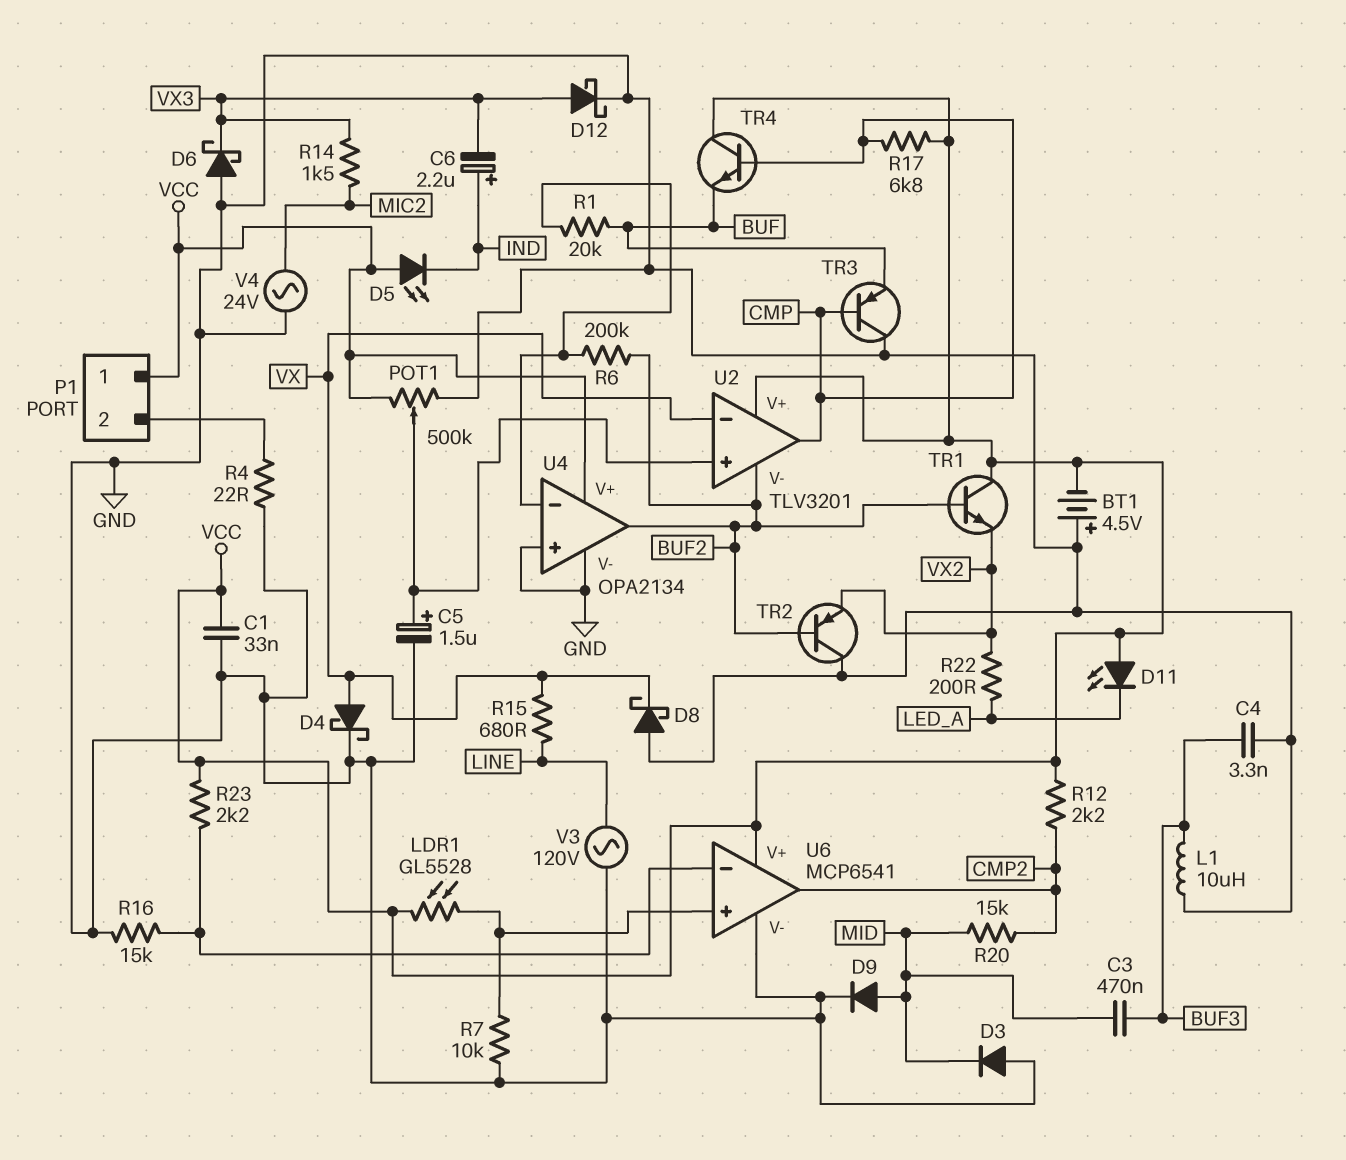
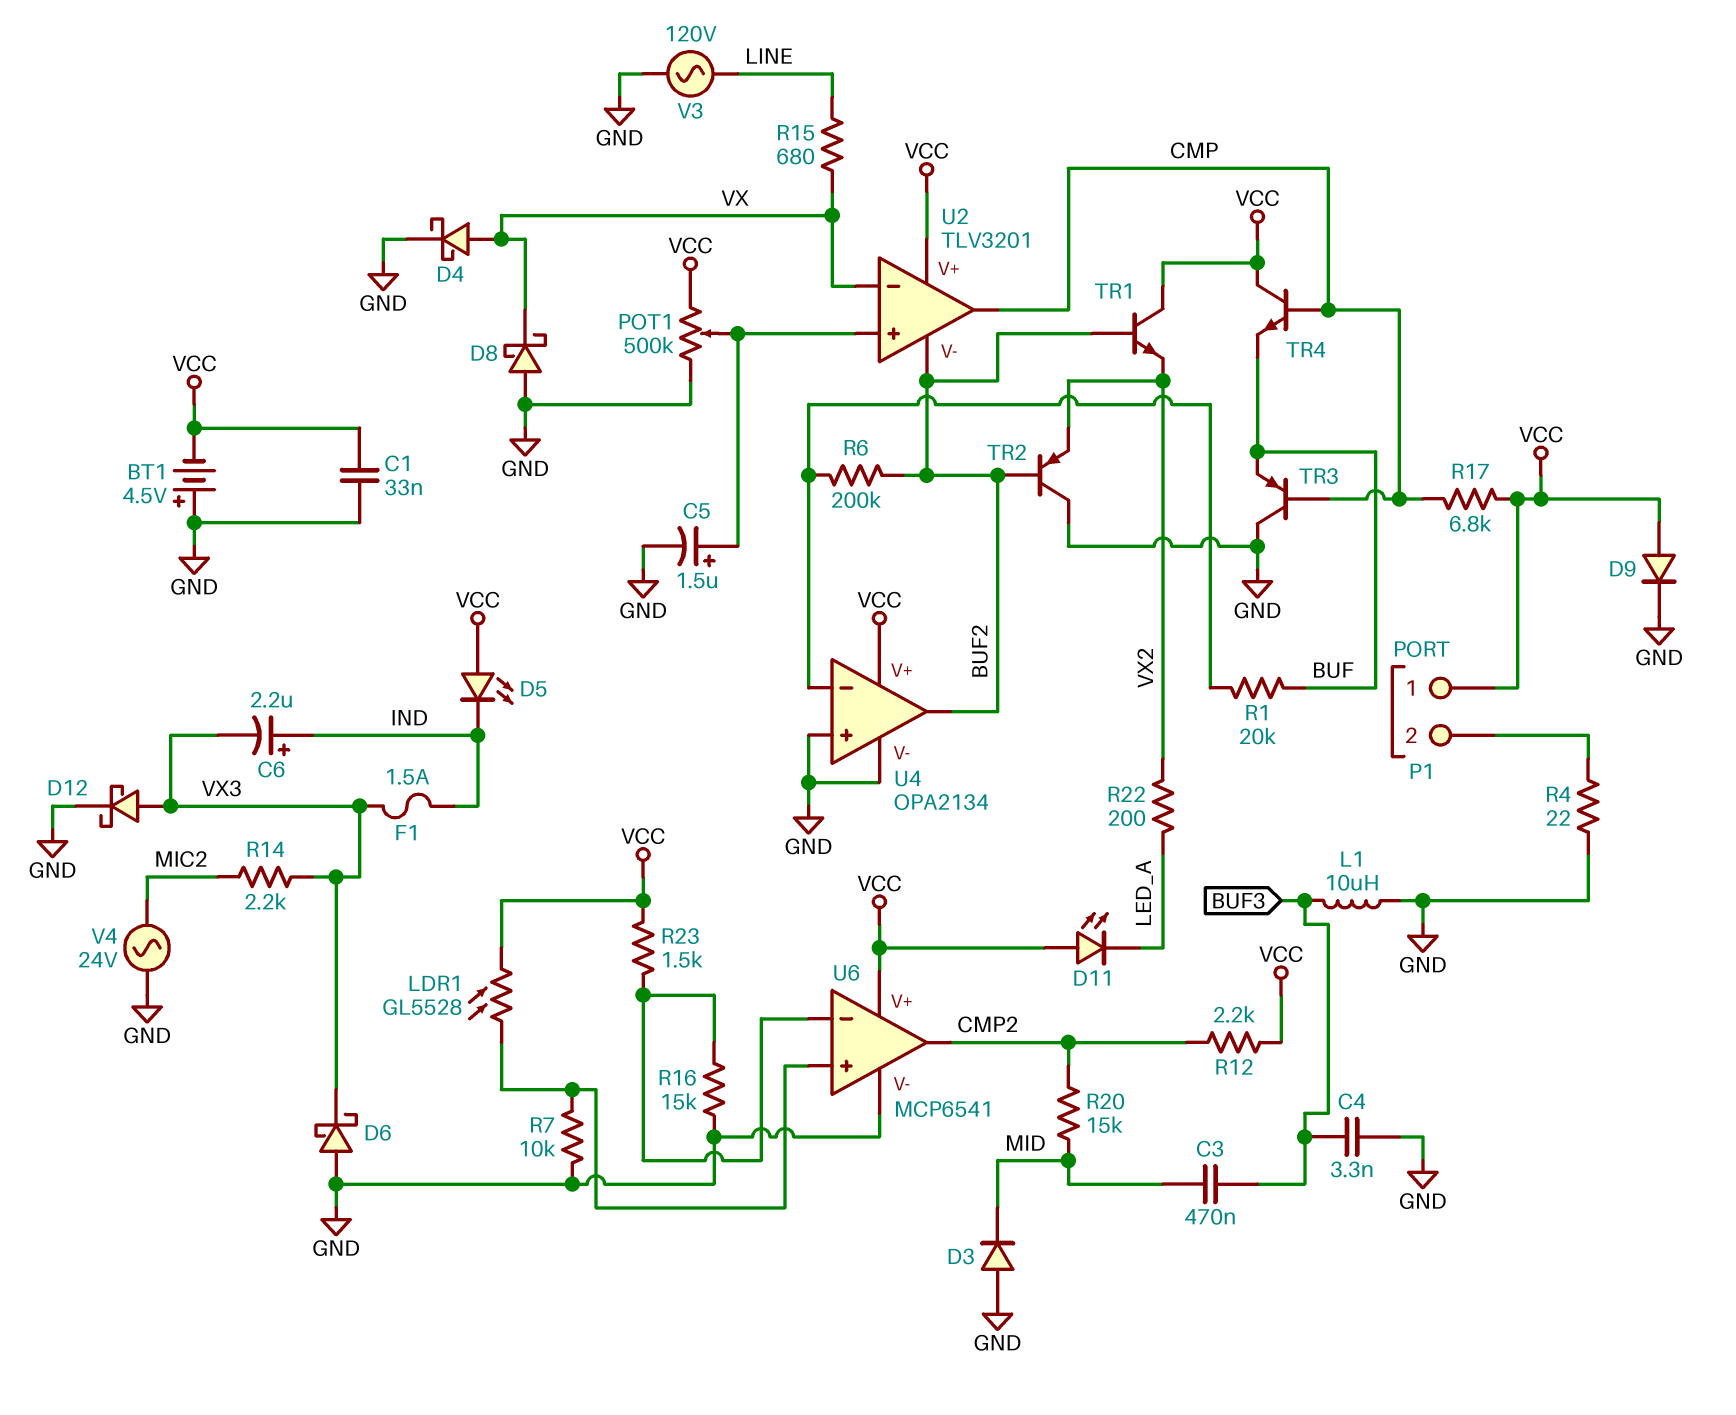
D9: diode (A MID, K GND) -> diode (A VCC, K GND)
F1: none -> 1.5A (IND, VX3)
R14: 1.5k (MIC2, VX3) -> 2.2k (MIC2, VX3)
R23: 2.2k (U6/in-, VCC) -> 1.5k (U6/in-, VCC)

